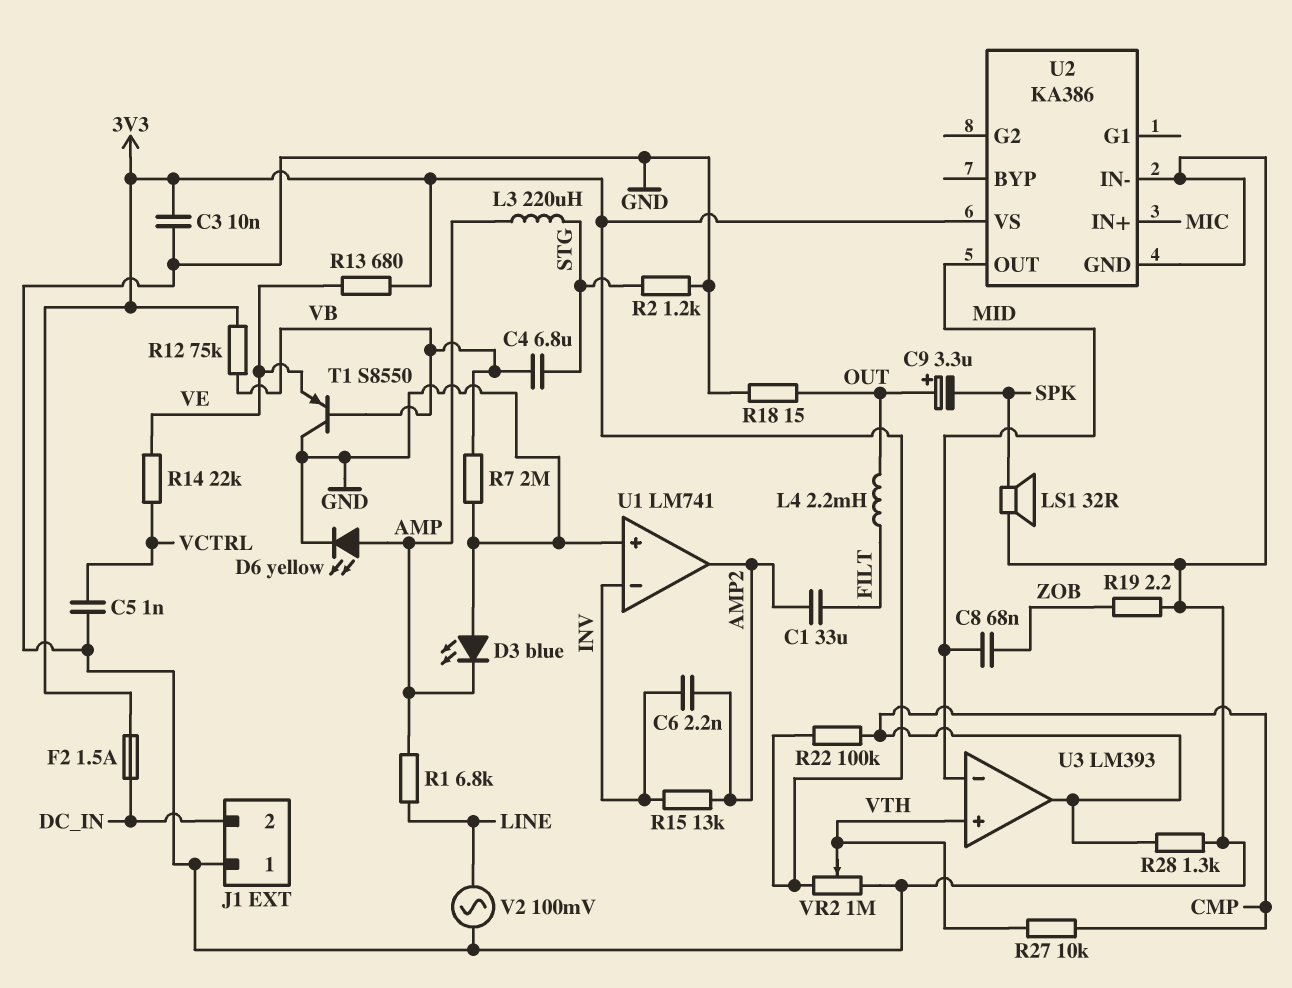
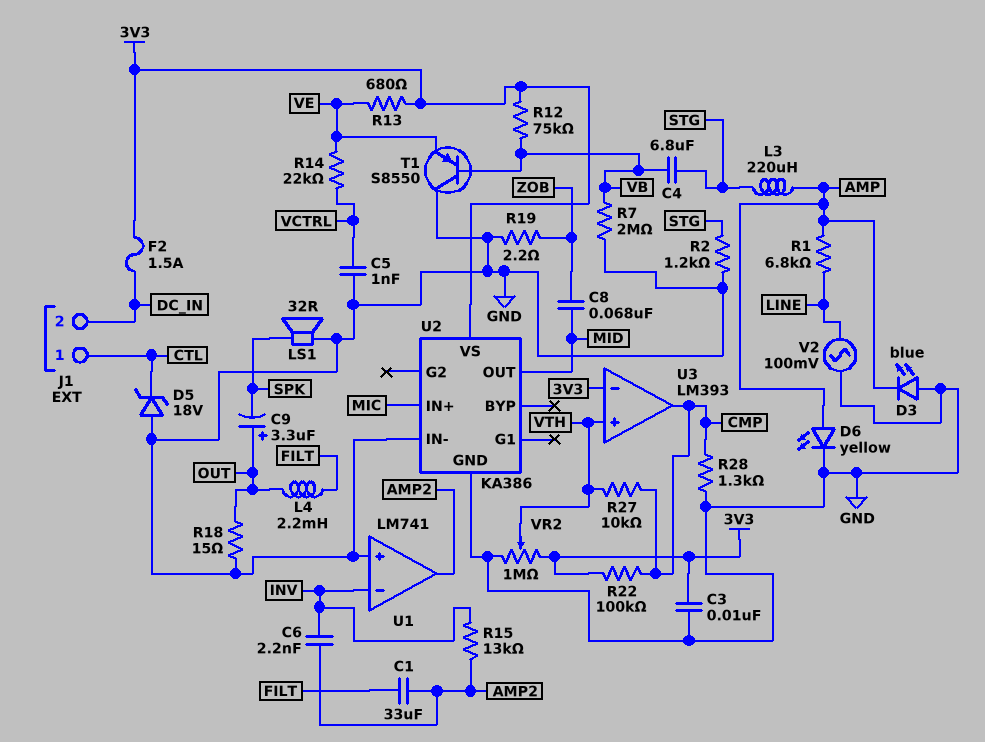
D5: none -> zener 18V (A GND, K CTL)
J1 pin 1: GND -> CTL
U3 pin in-: MID -> 3V3

